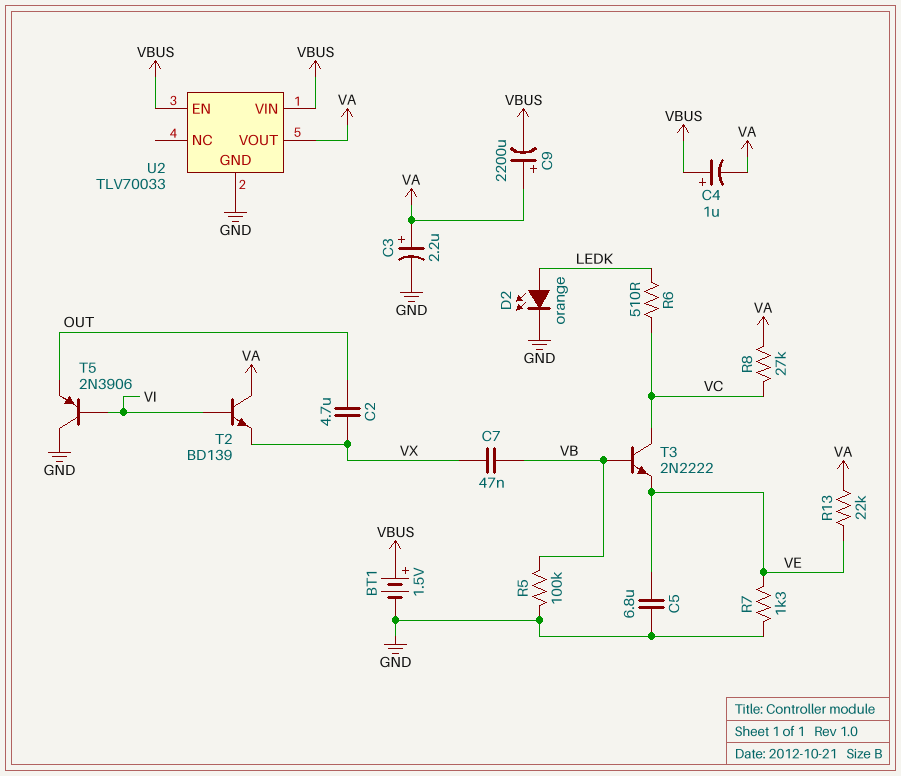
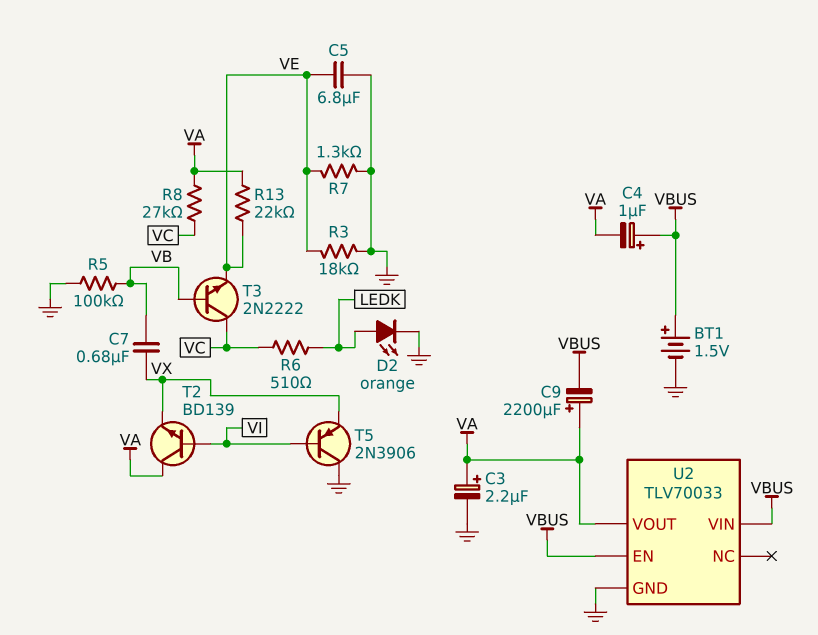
C2: 4.7uF (OUT, VX) -> none
C7: 47nF (VB, VX) -> 680nF (VB, VX)
R3: none -> 18k (GND, VE)
T5: PNP 2N3906 (B VI, C GND, E OUT) -> PNP 2N3906 (B VI, C GND, E VX)

